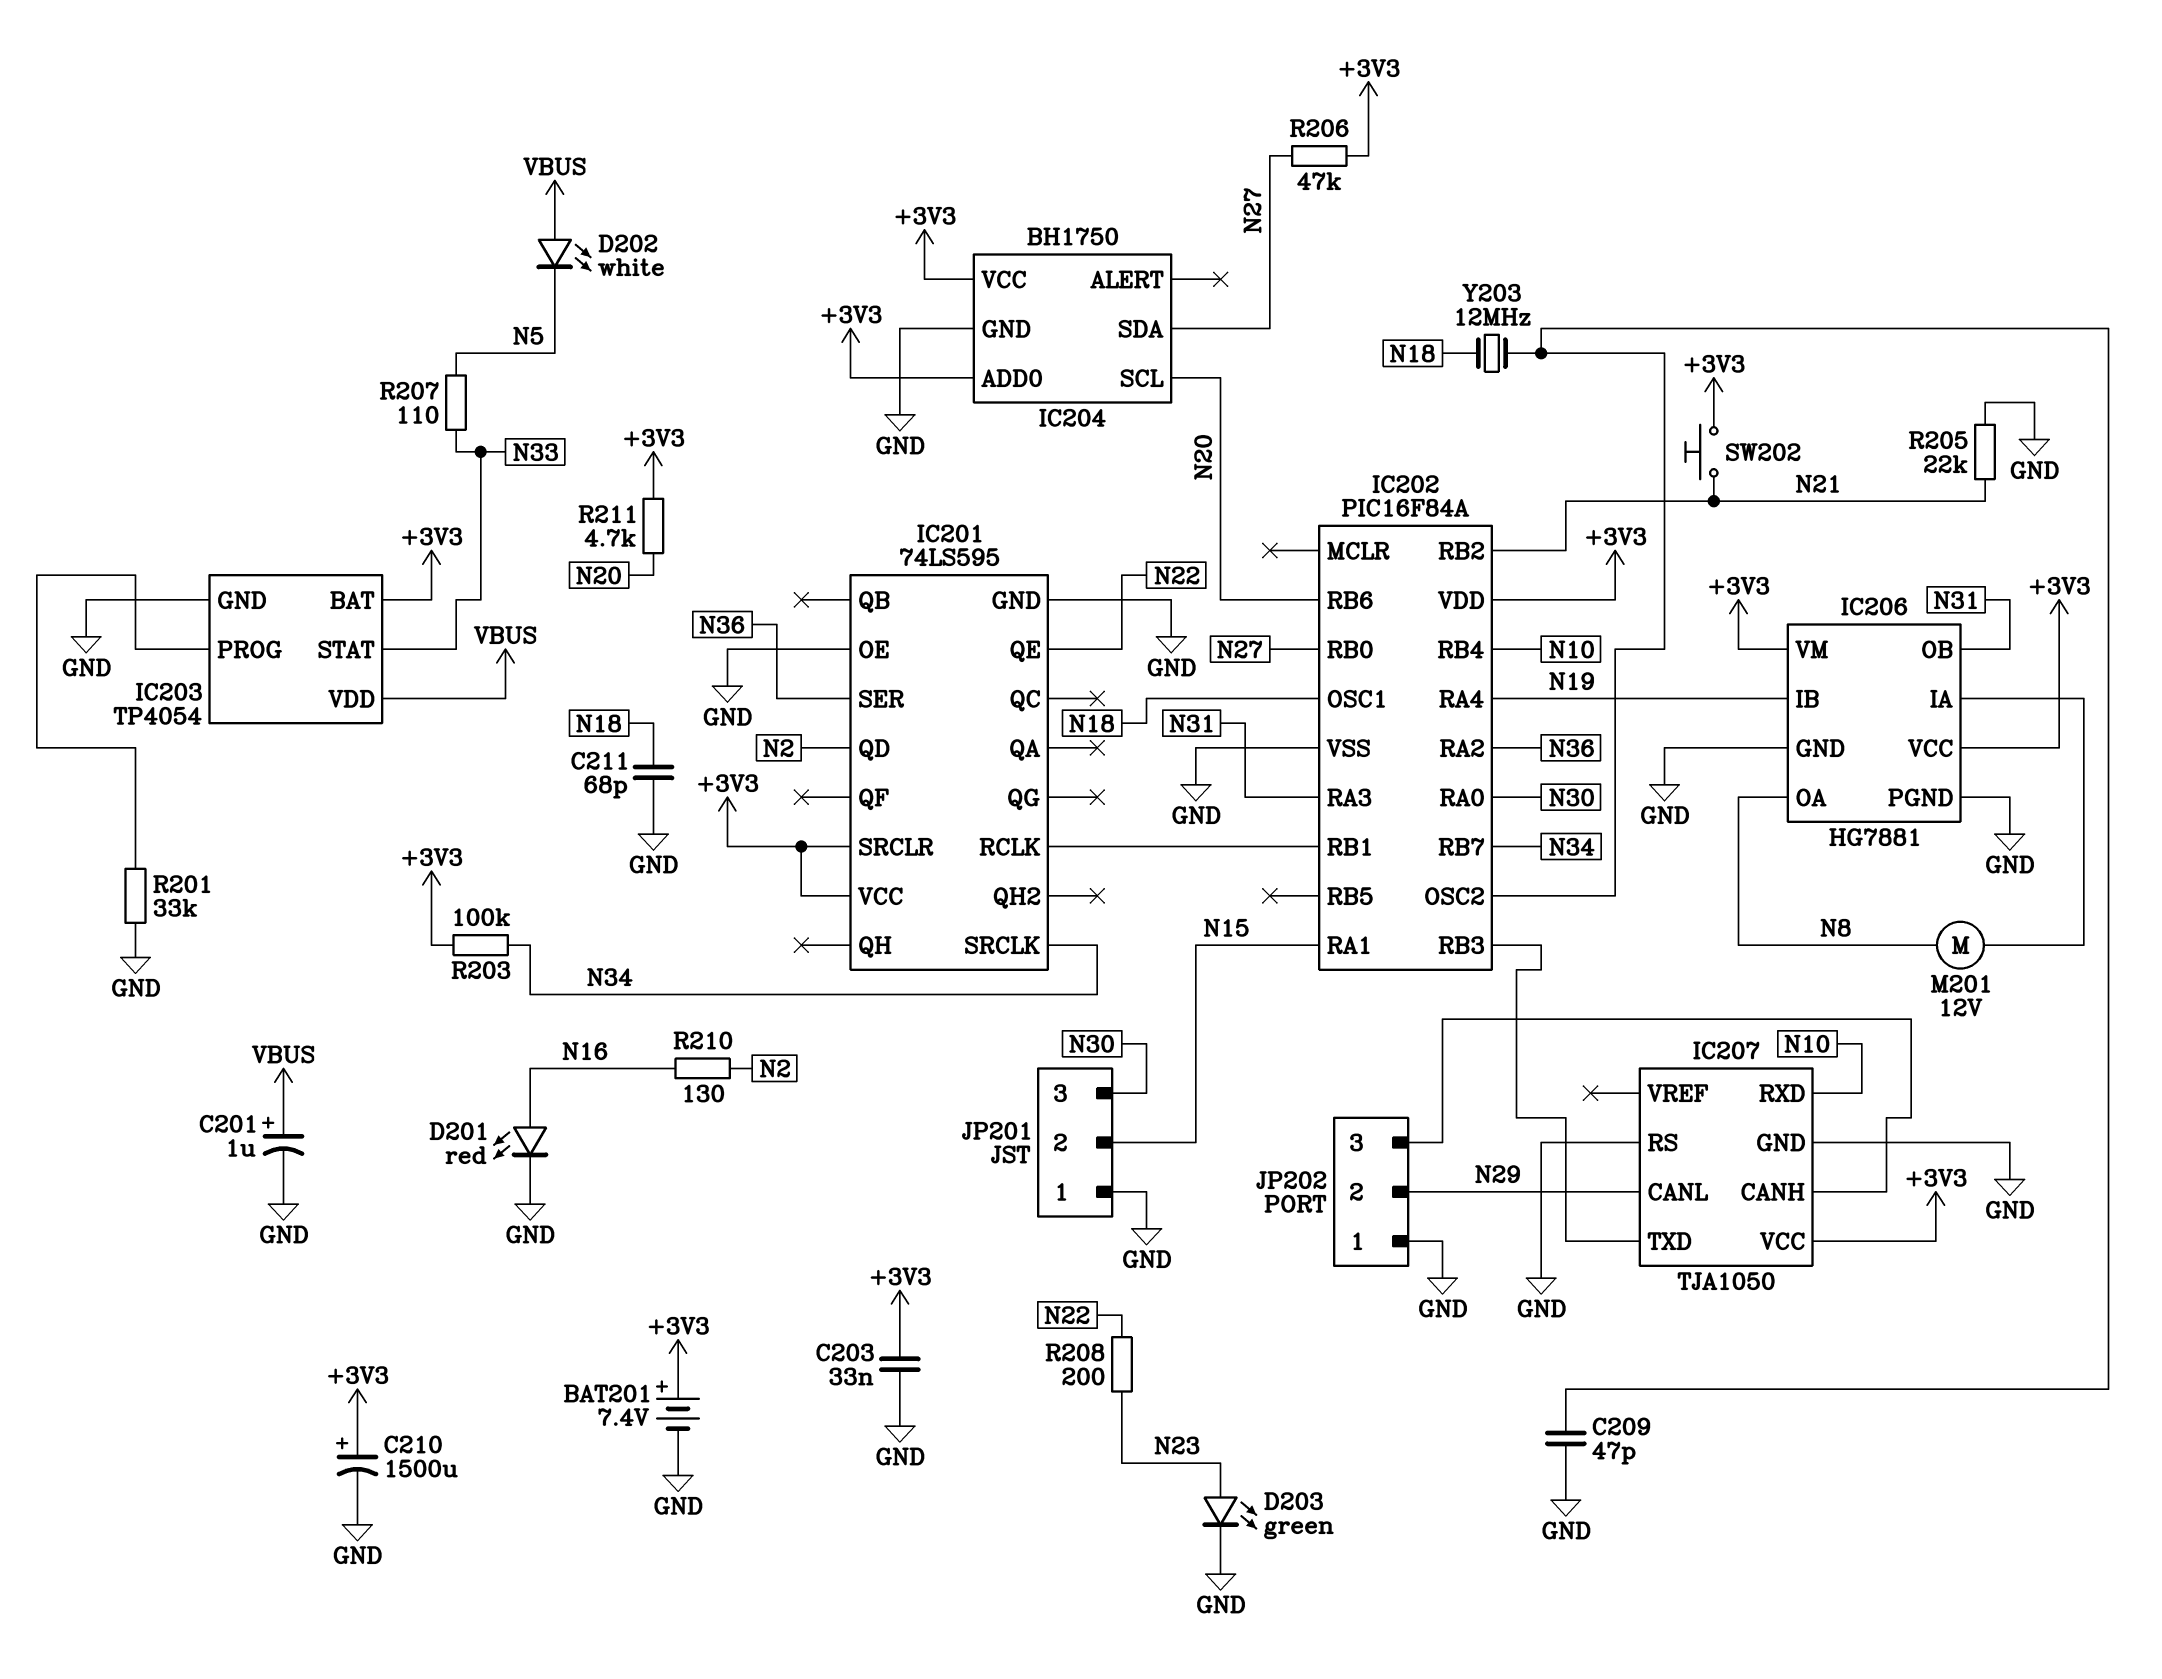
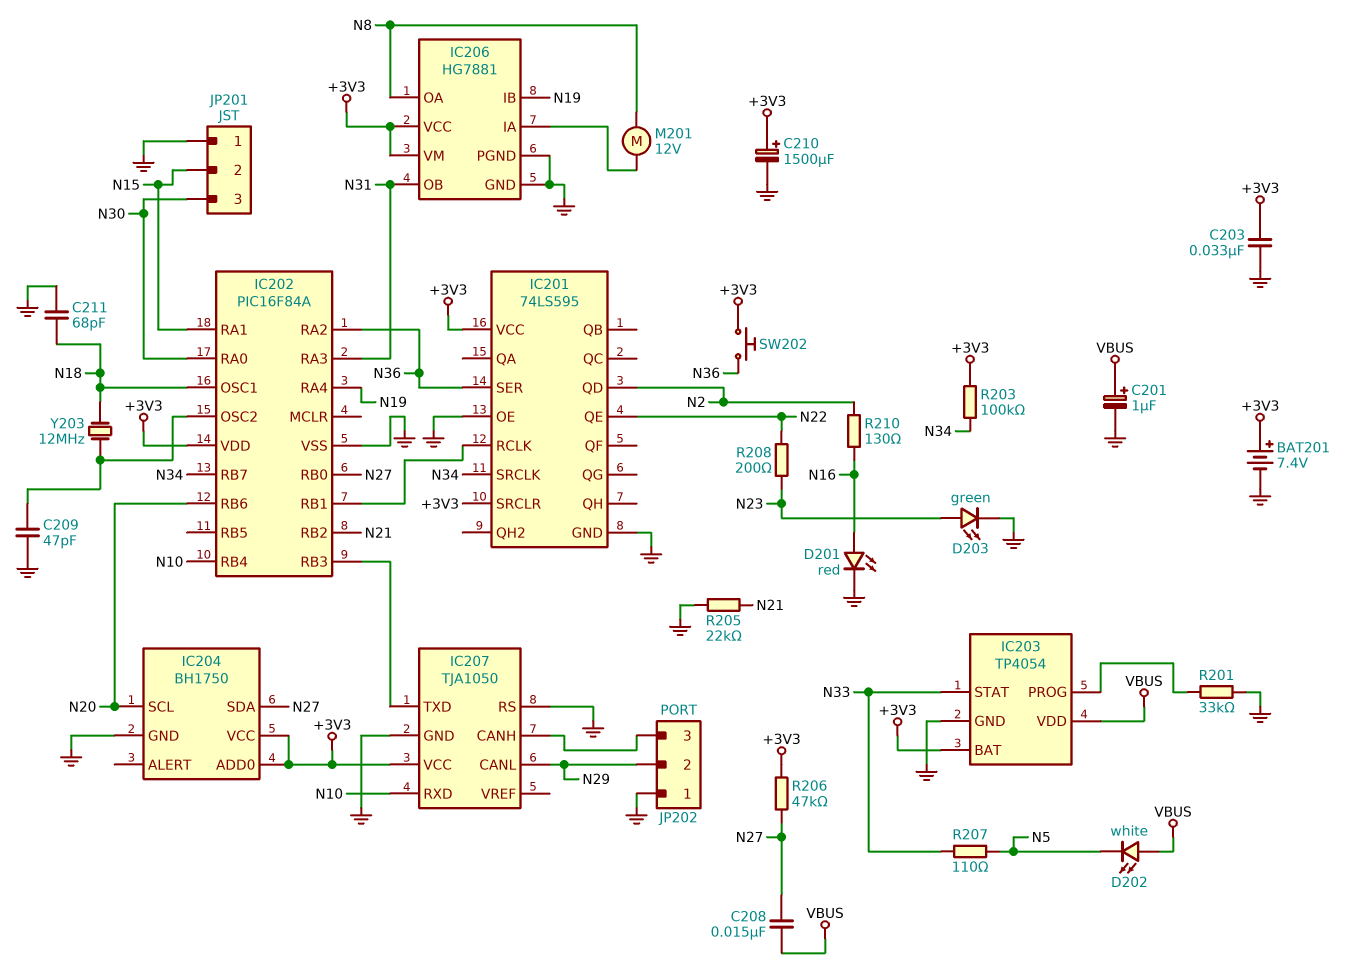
C208: none -> 15nF (N27, VBUS)
R211: 4.7k (+3V3, N20) -> none
SW202: button (+3V3, N21) -> button (+3V3, N36)

